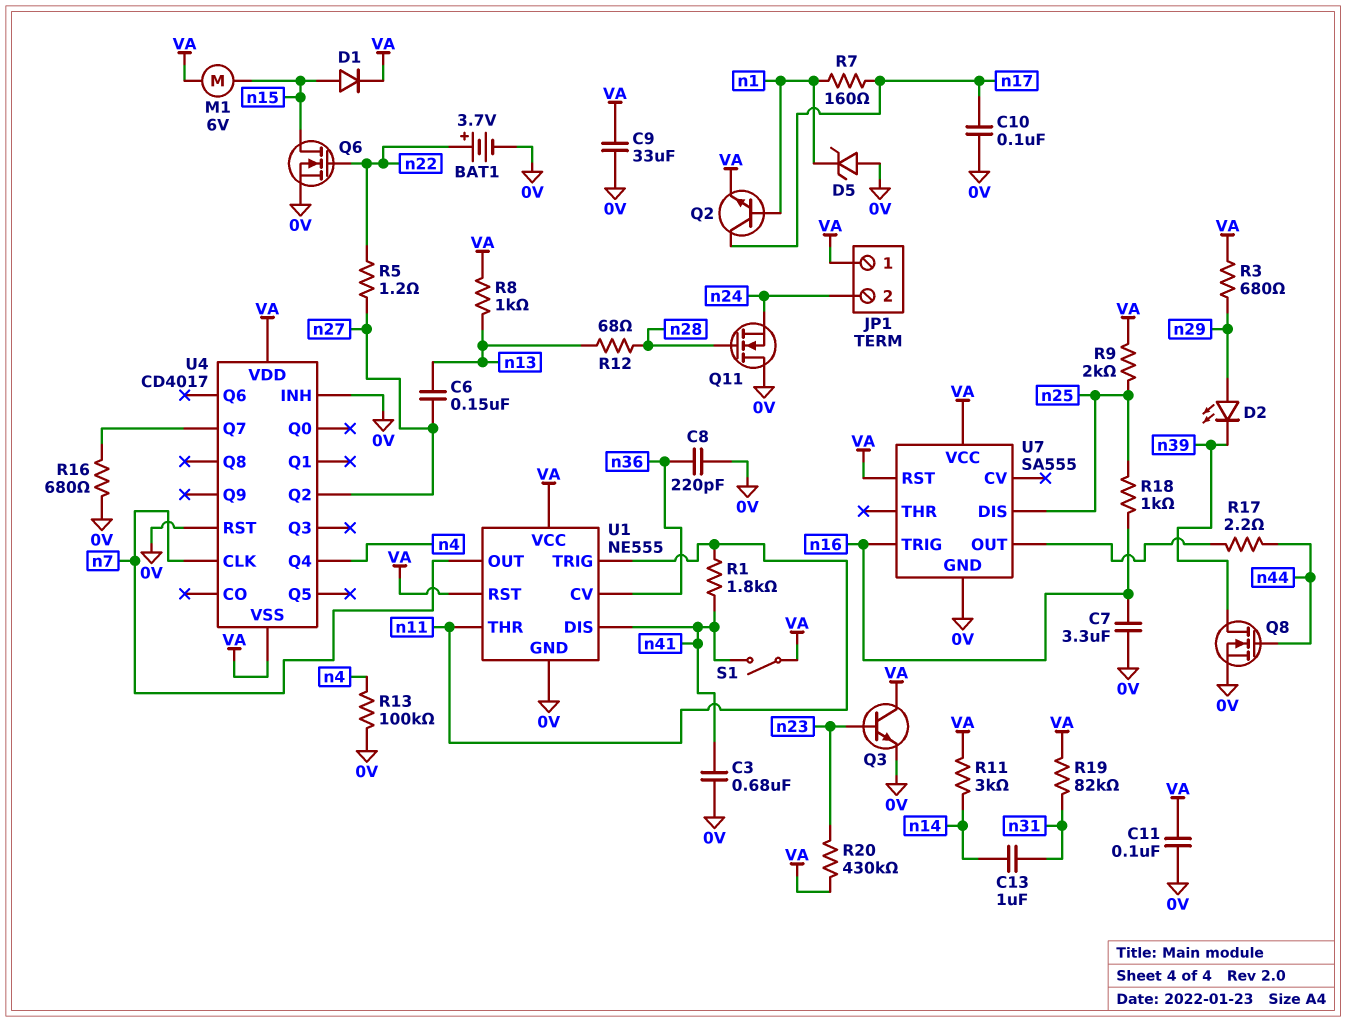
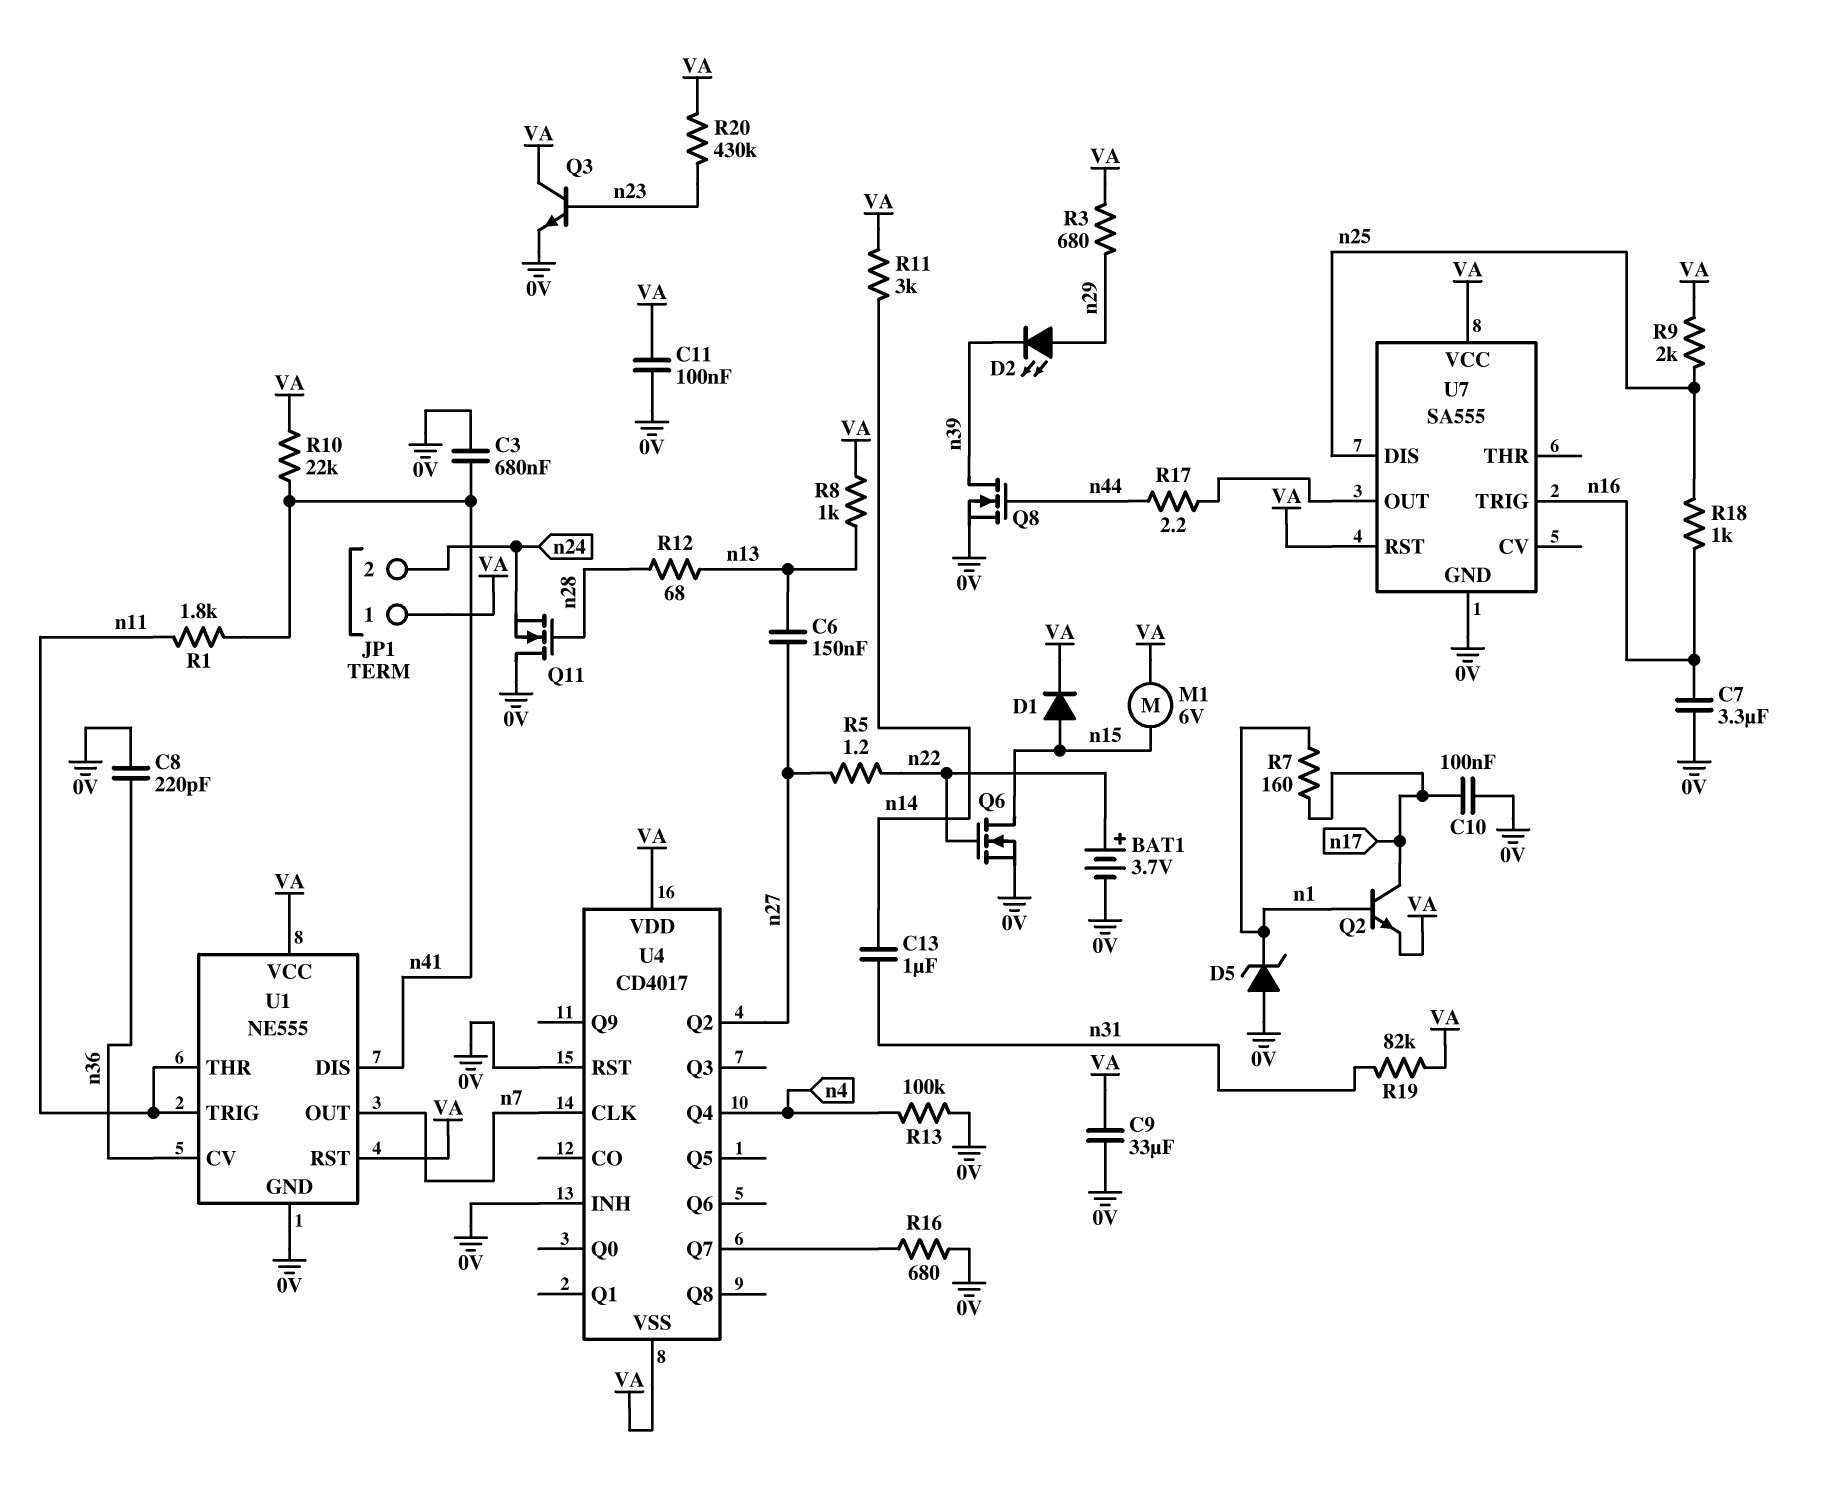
R10: none -> 22k (VA, n41)
S1: switch (VA, n41) -> none

